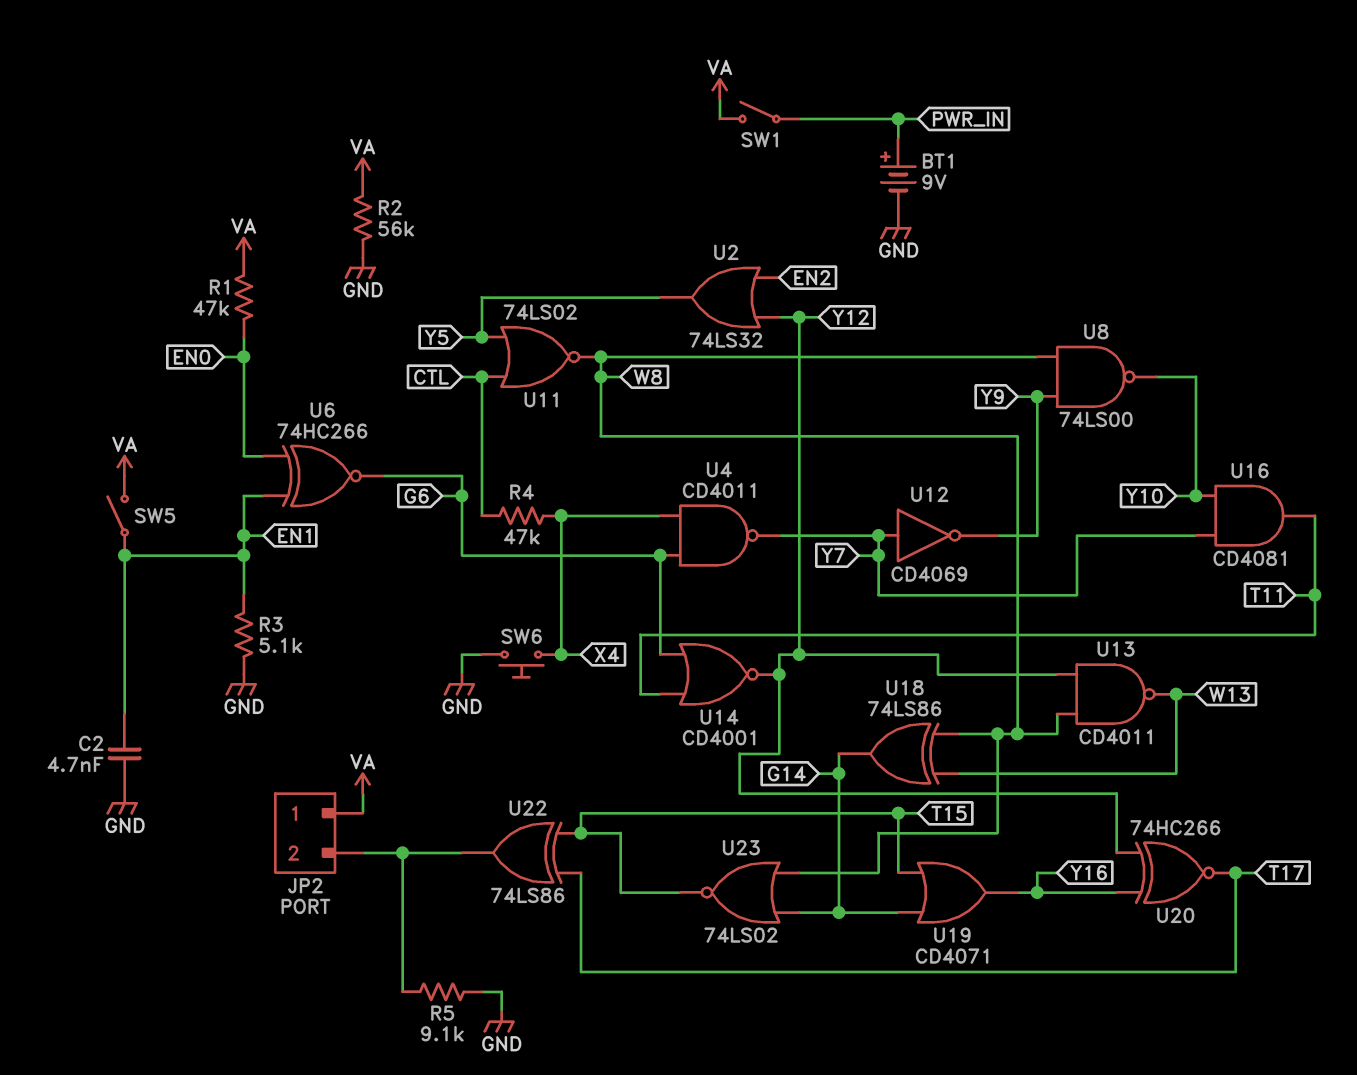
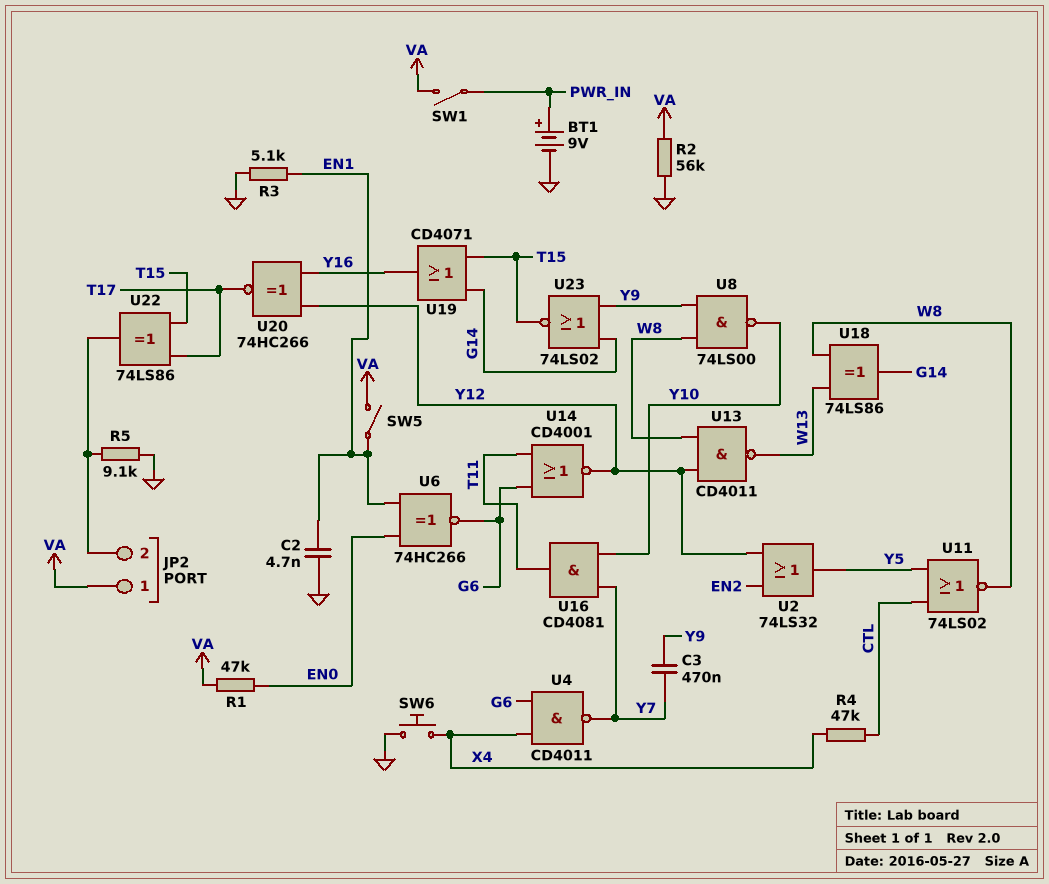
C3: none -> 470nF (Y7, Y9)
U12: NOT CD4069 (in Y7, out Y9) -> none
U23: NOR 74LS02 (in G14, in W8, out T15) -> NOR 74LS02 (in G14, in Y9, out T15)

